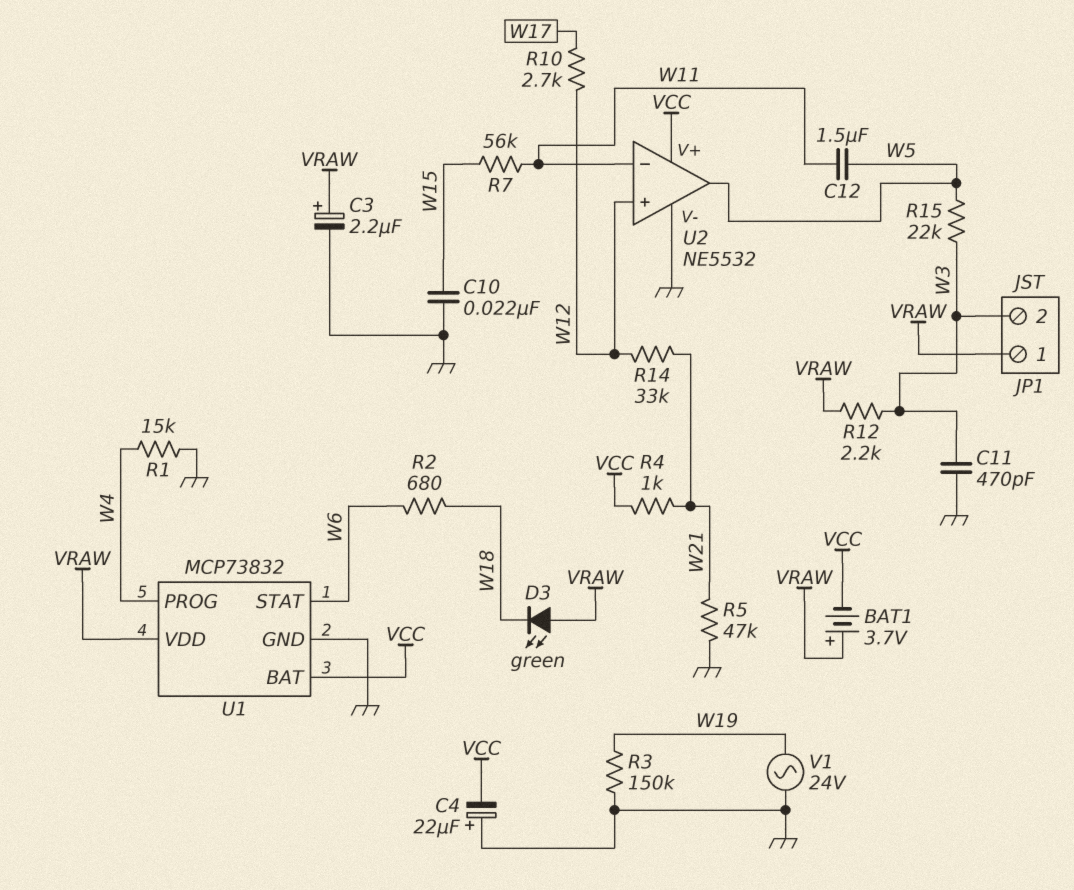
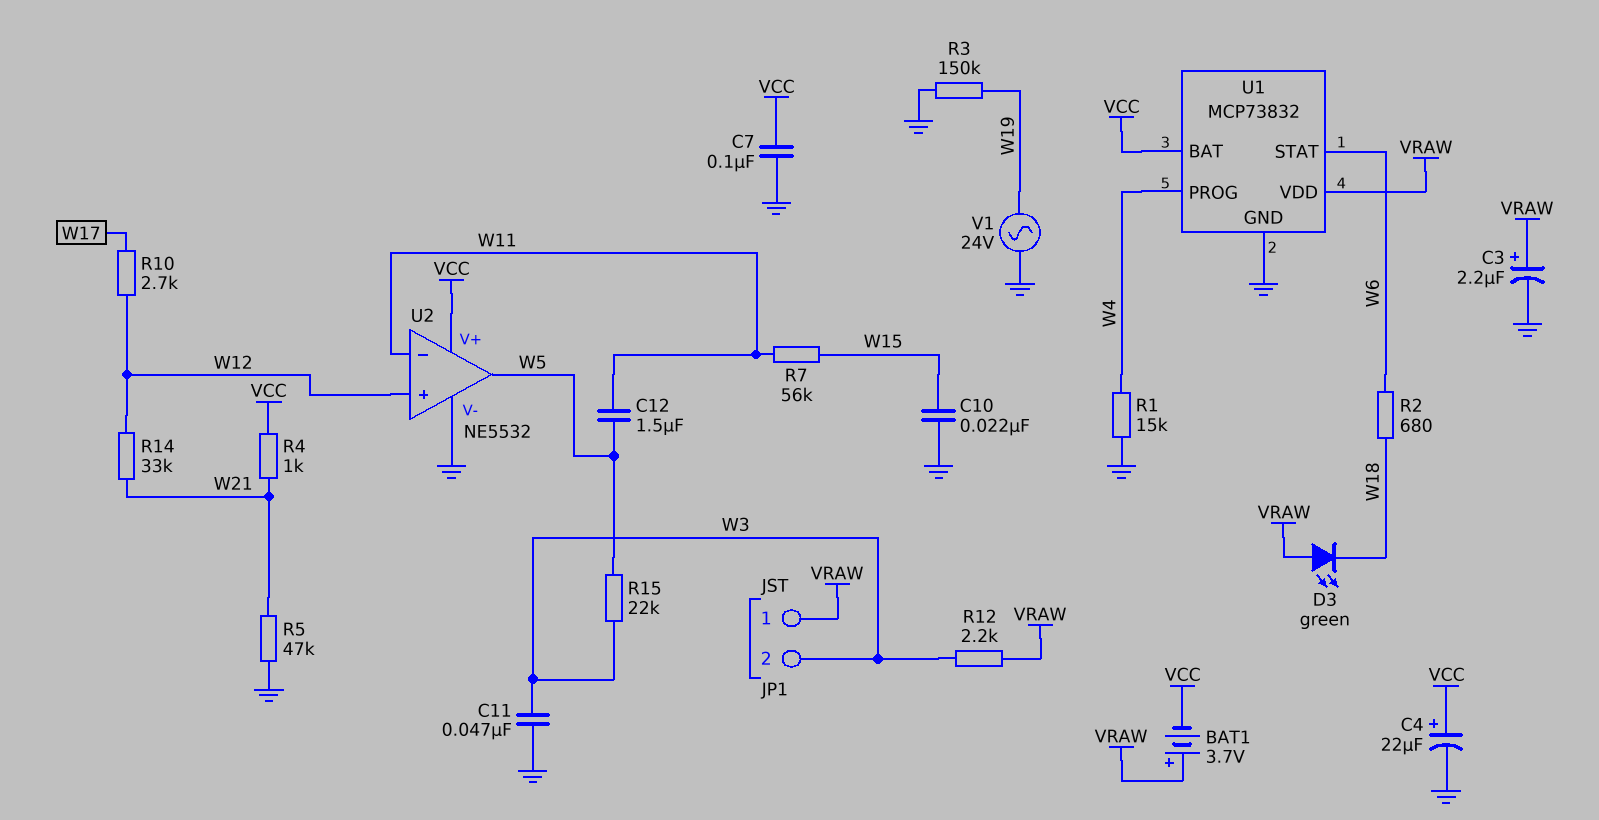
C4: 22uF (plus GND, minus VCC) -> 22uF (plus VCC, minus GND)
C7: none -> 100nF (GND, VCC)
C11: 470pF (GND, W3) -> 47nF (GND, W3)

